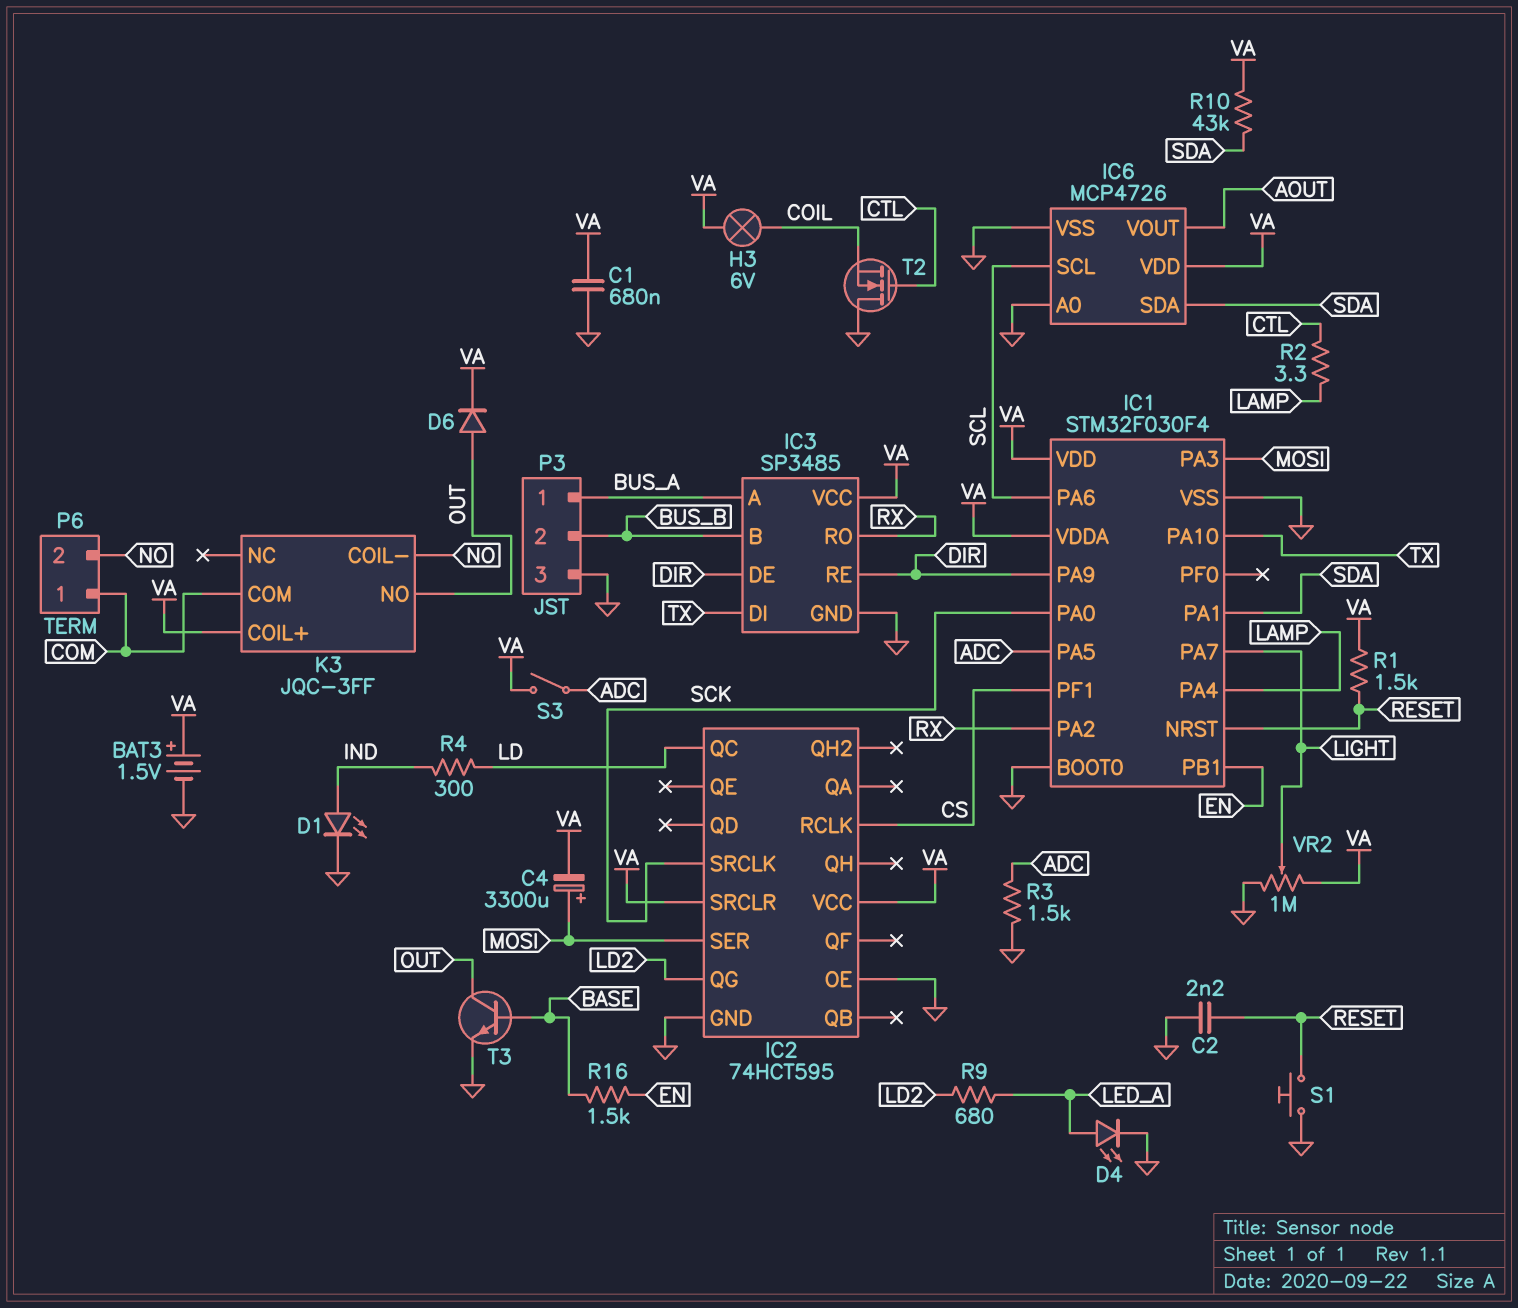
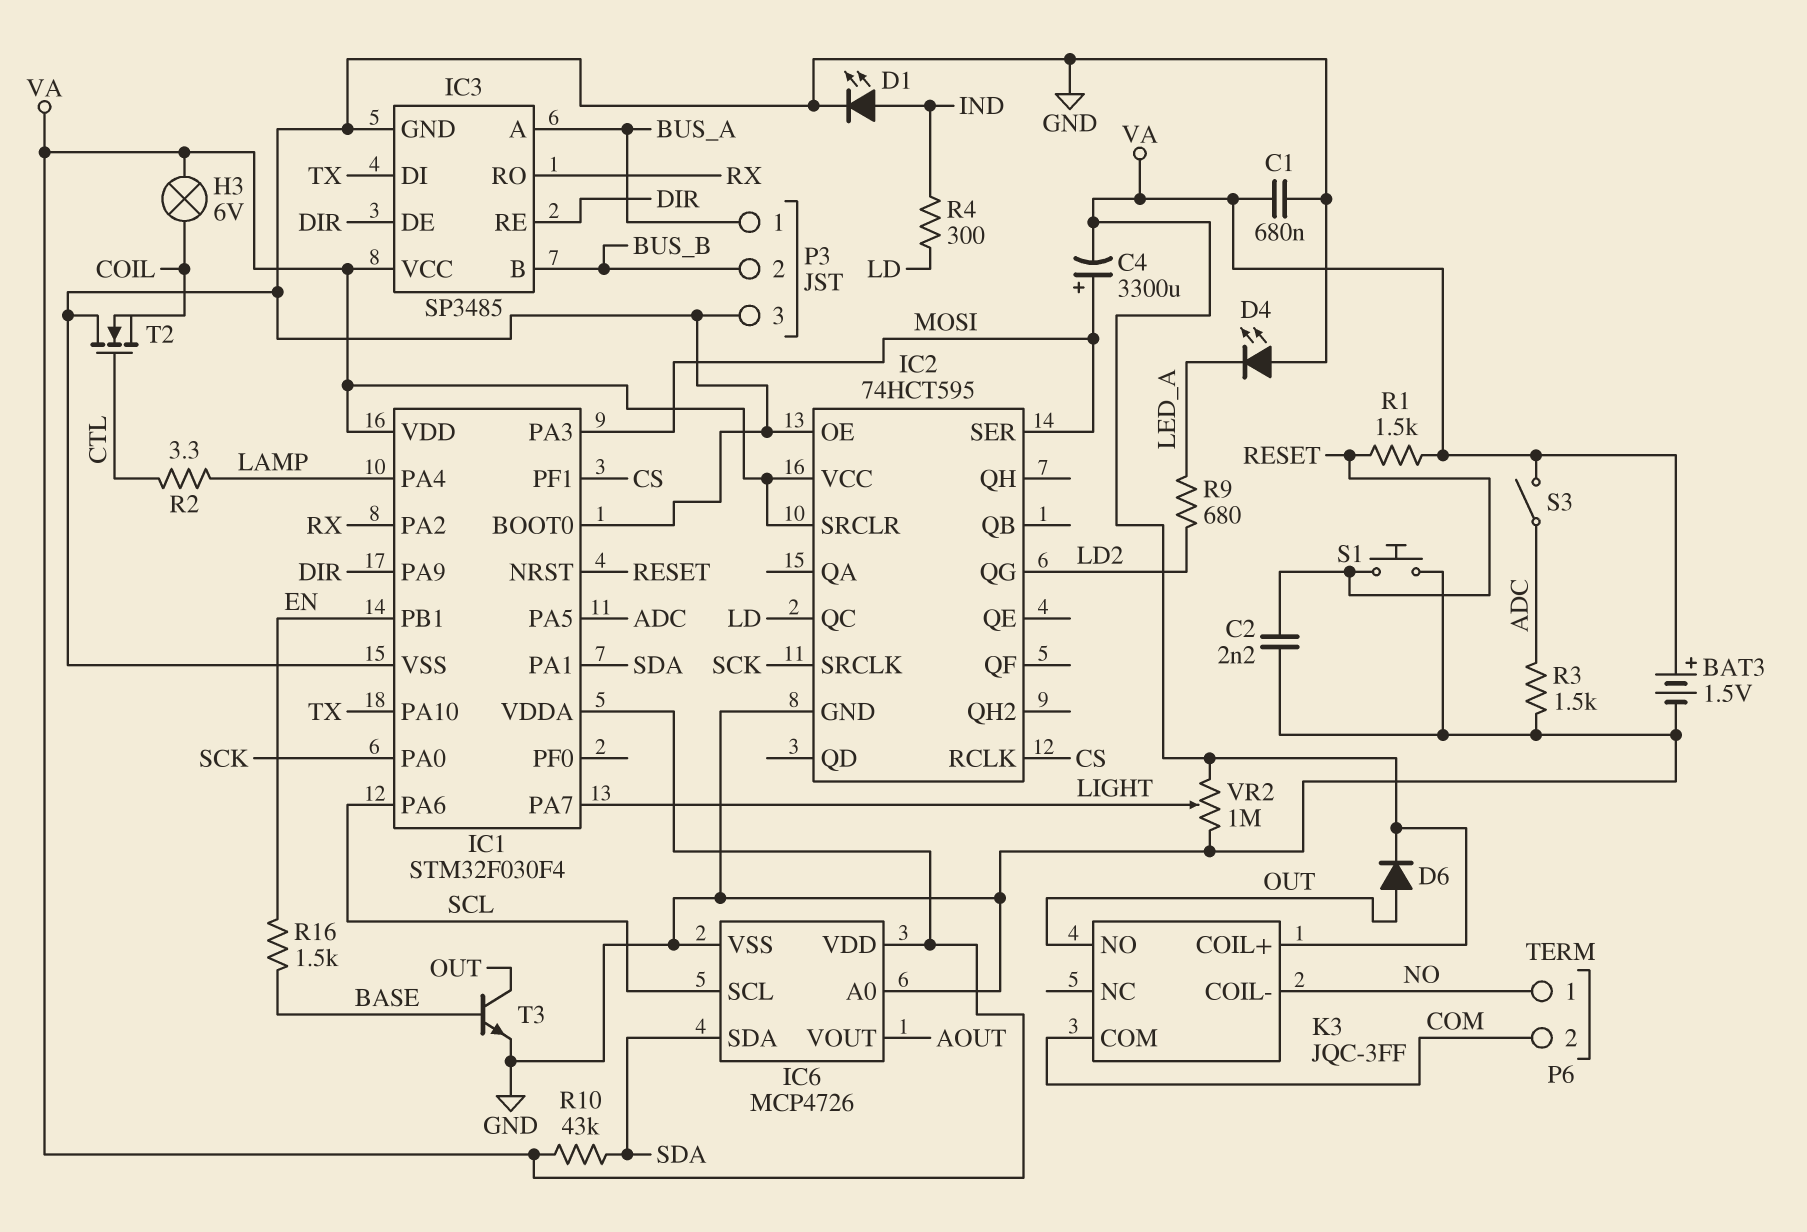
D4: LED (A LED_A, K GND) -> LED (A GND, K LED_A)
P6 pin 1: COM -> NO
P6 pin 2: NO -> COM

